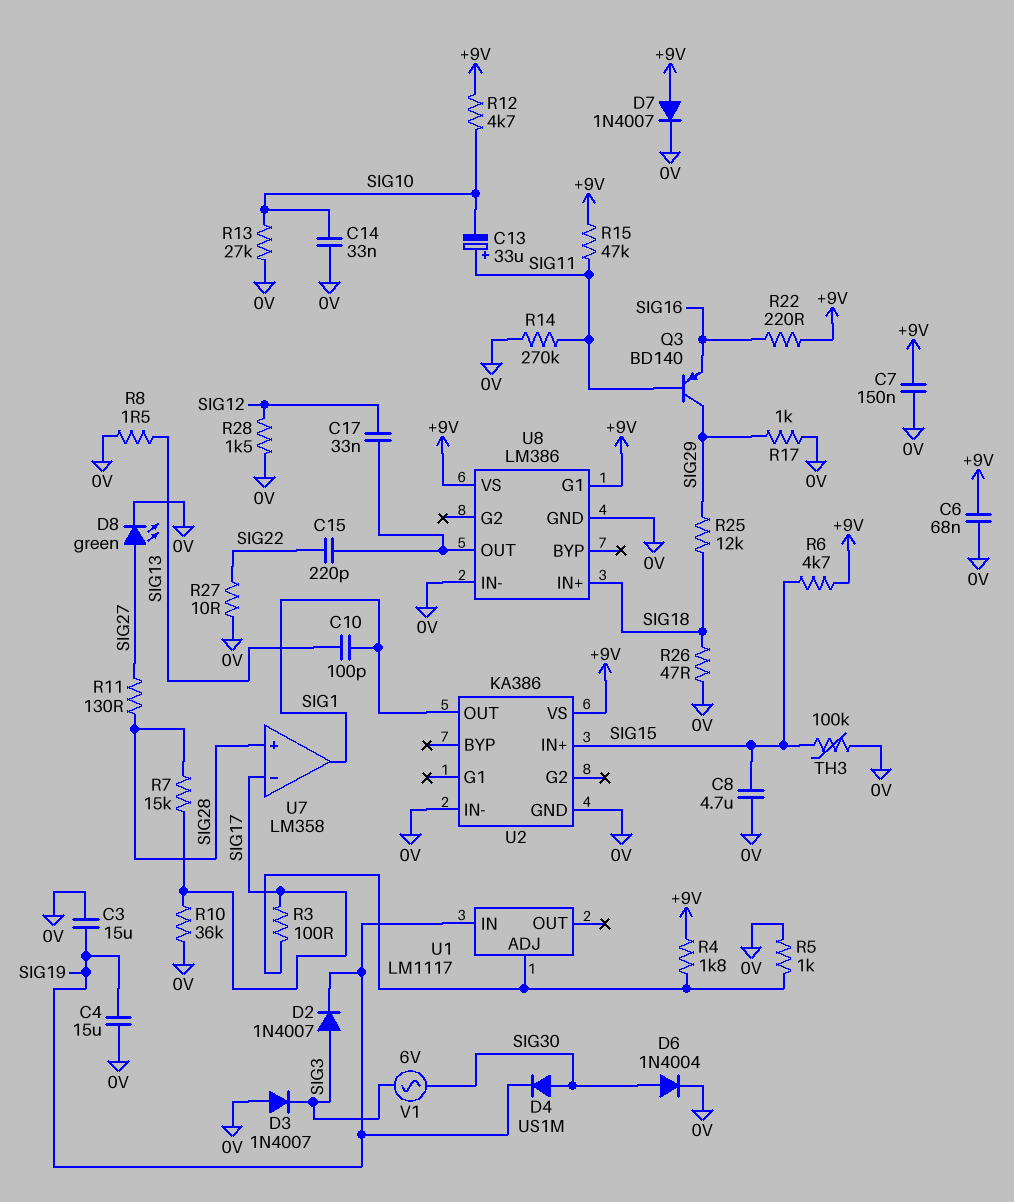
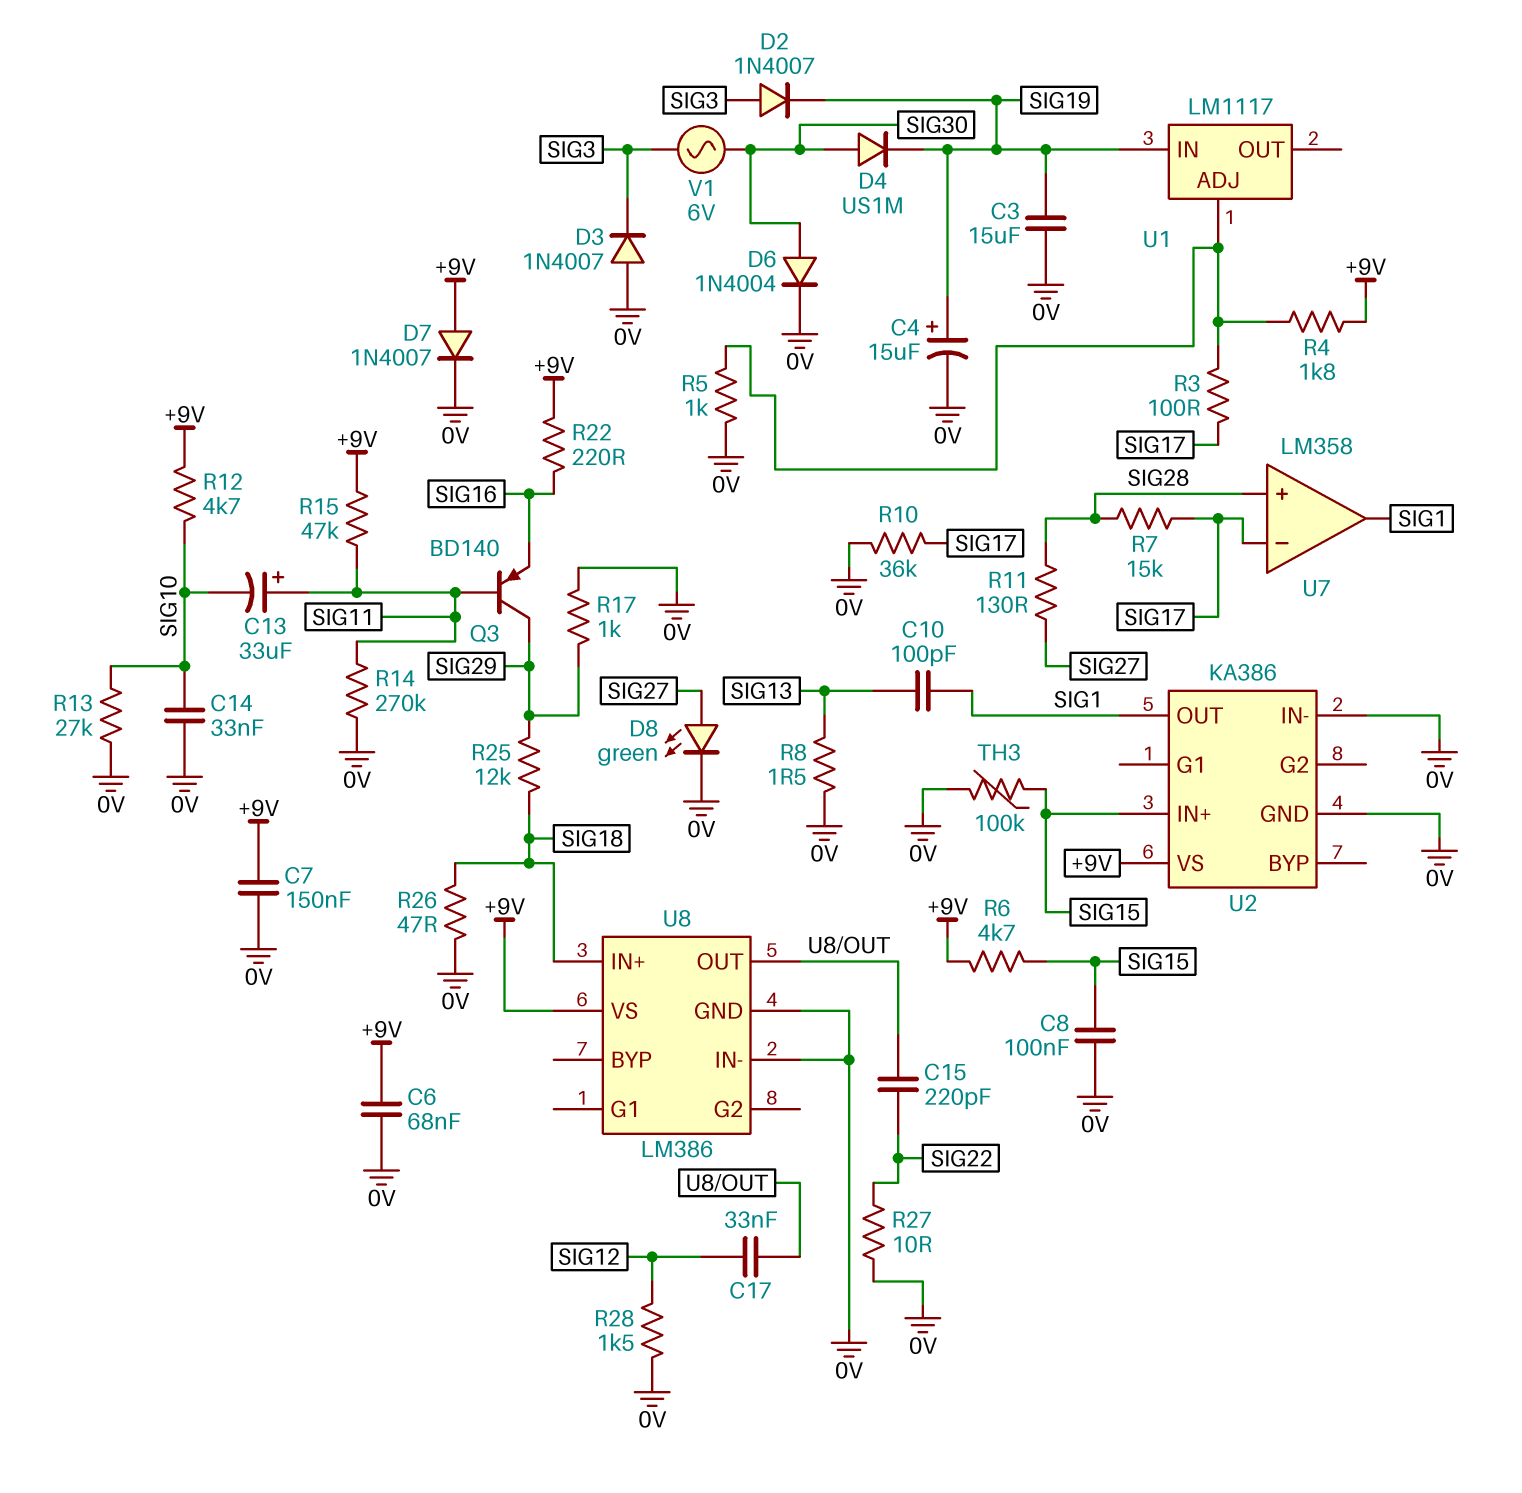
C4: 15uF (0V, SIG19) -> 15uF (plus SIG19, minus 0V)
C8: 4.7uF (0V, SIG15) -> 100nF (0V, SIG15)
U8 pin G1: +9V -> none

